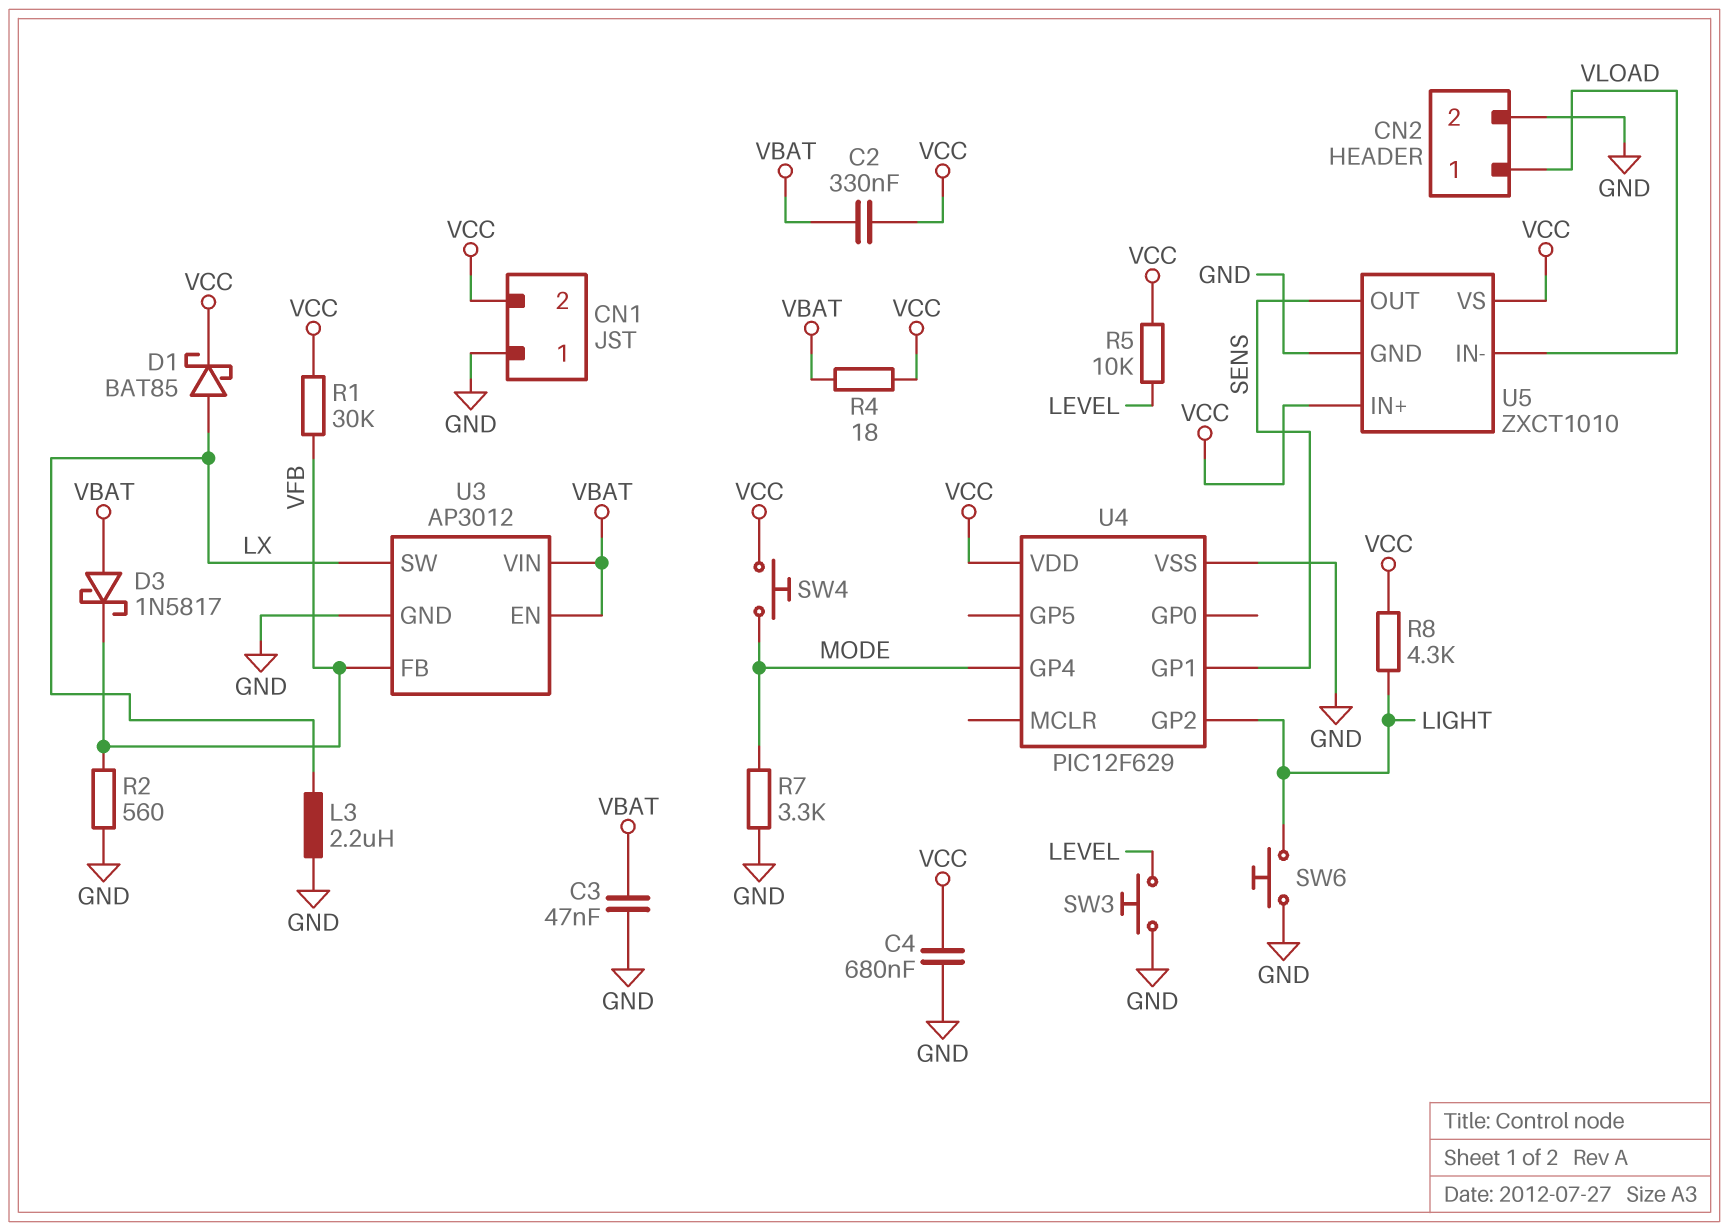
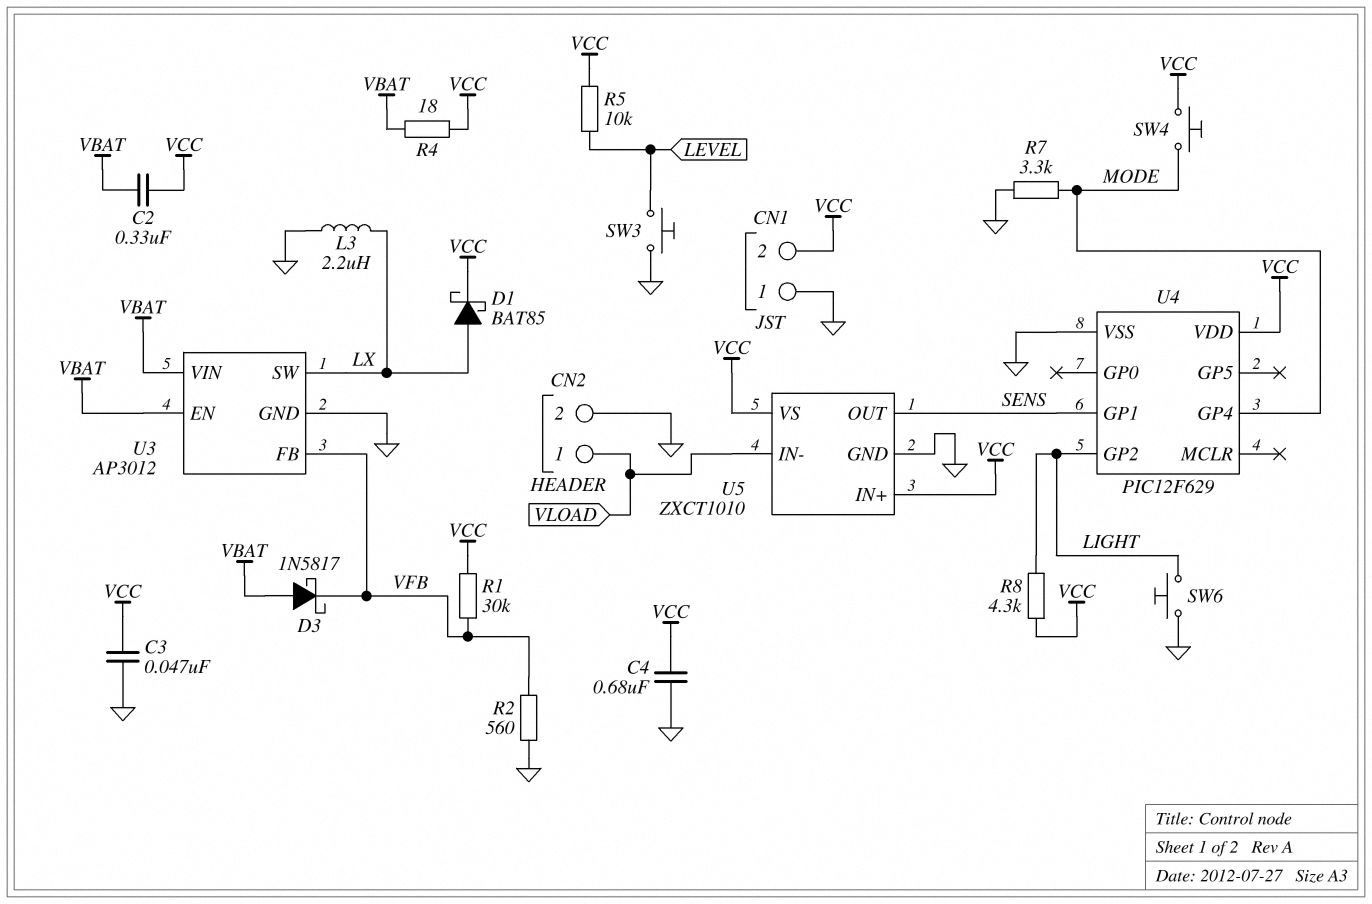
C3: 47nF (GND, VBAT) -> 47nF (GND, VCC)

